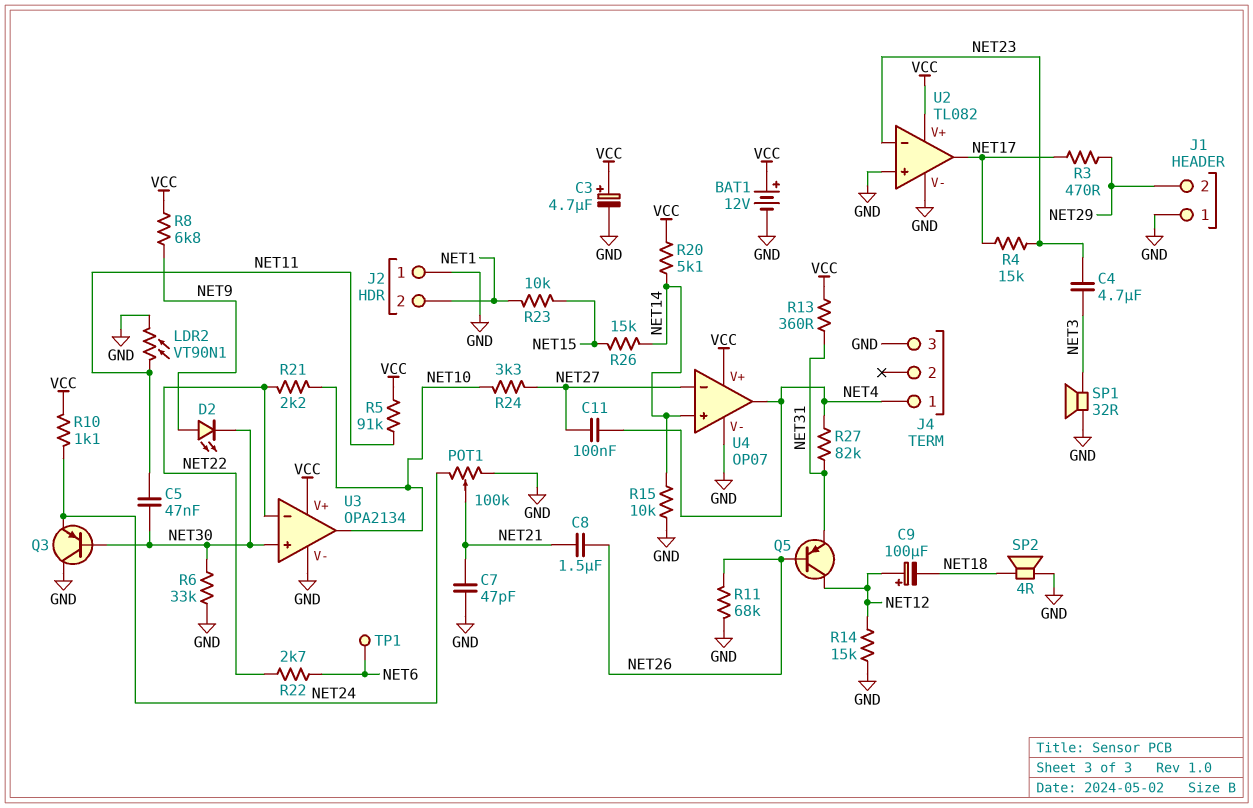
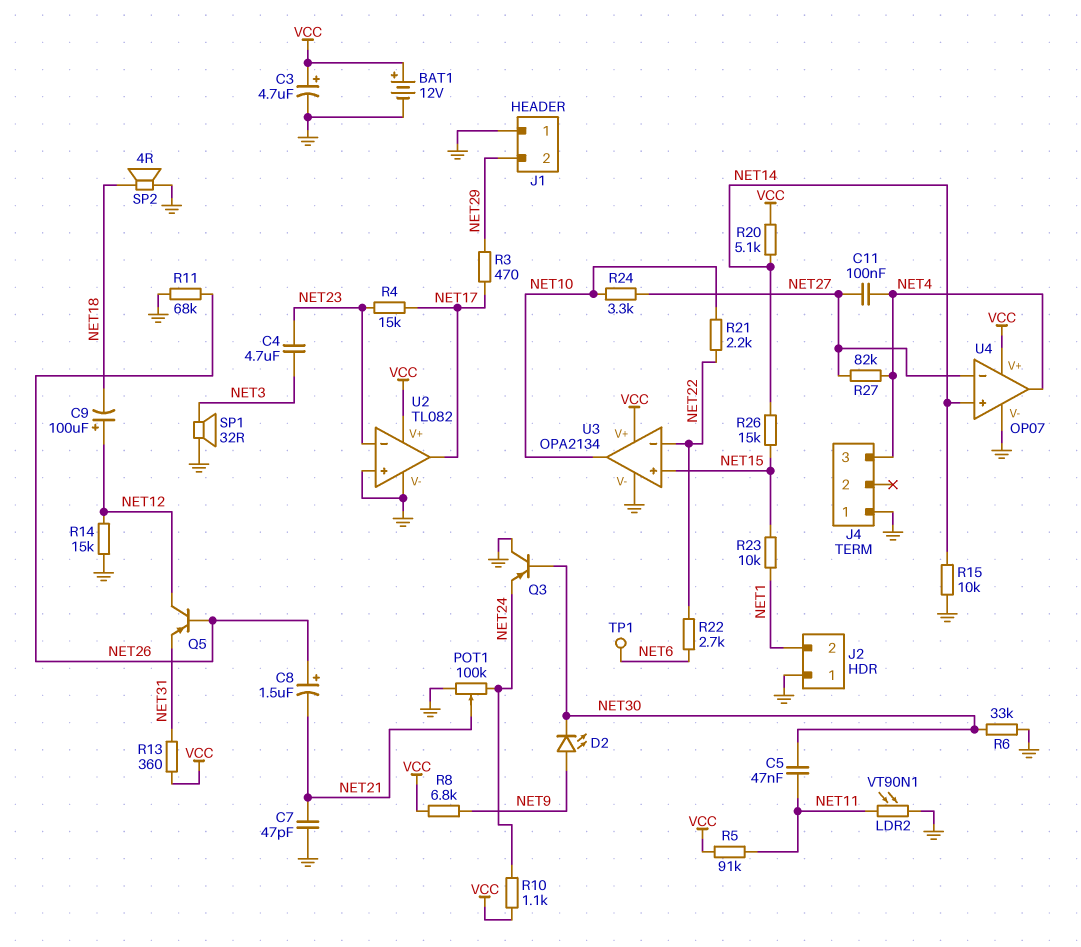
C8: 1.5uF (NET21, NET26) -> 1.5uF (plus NET26, minus NET21)
J4 pin 1: NET4 -> GND
J4 pin 3: GND -> NET4
R27: 82k (NET4, NET31) -> 82k (NET4, NET27)
U3 pin in+: NET30 -> NET15

